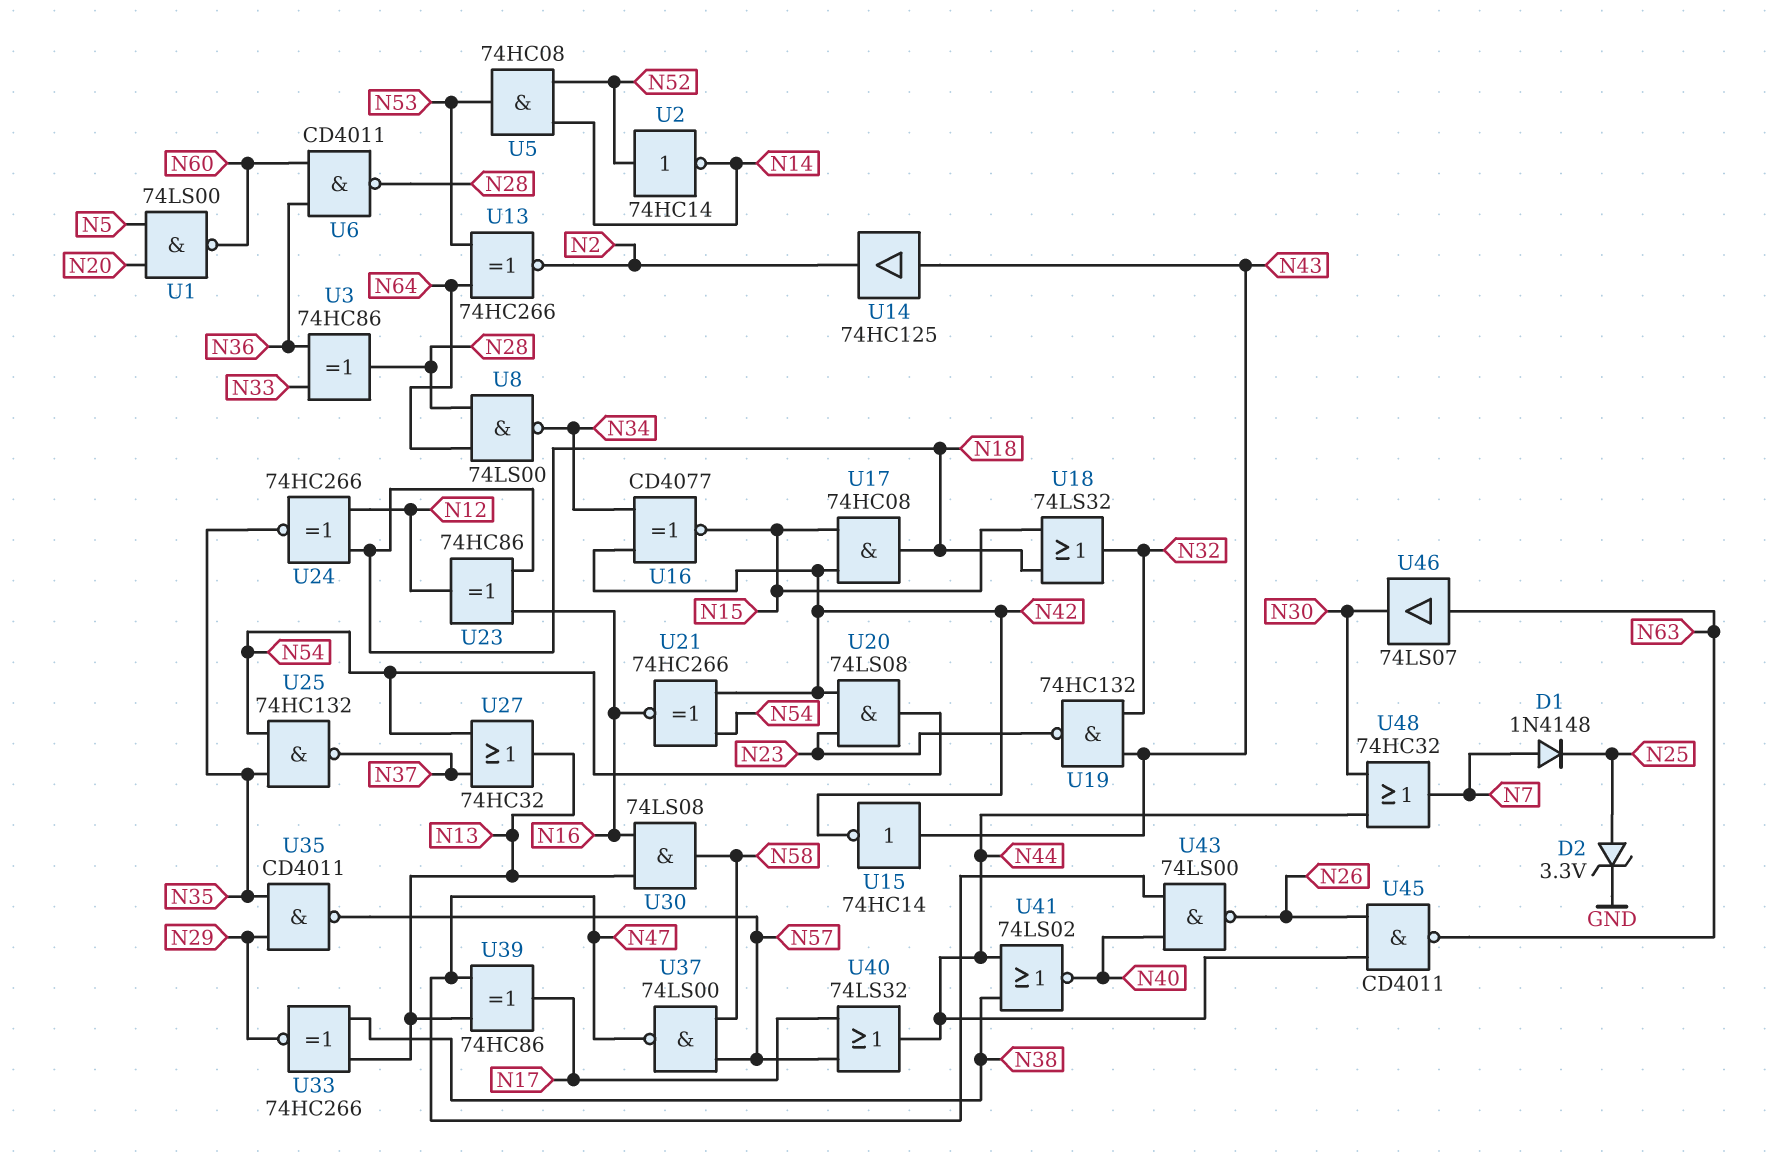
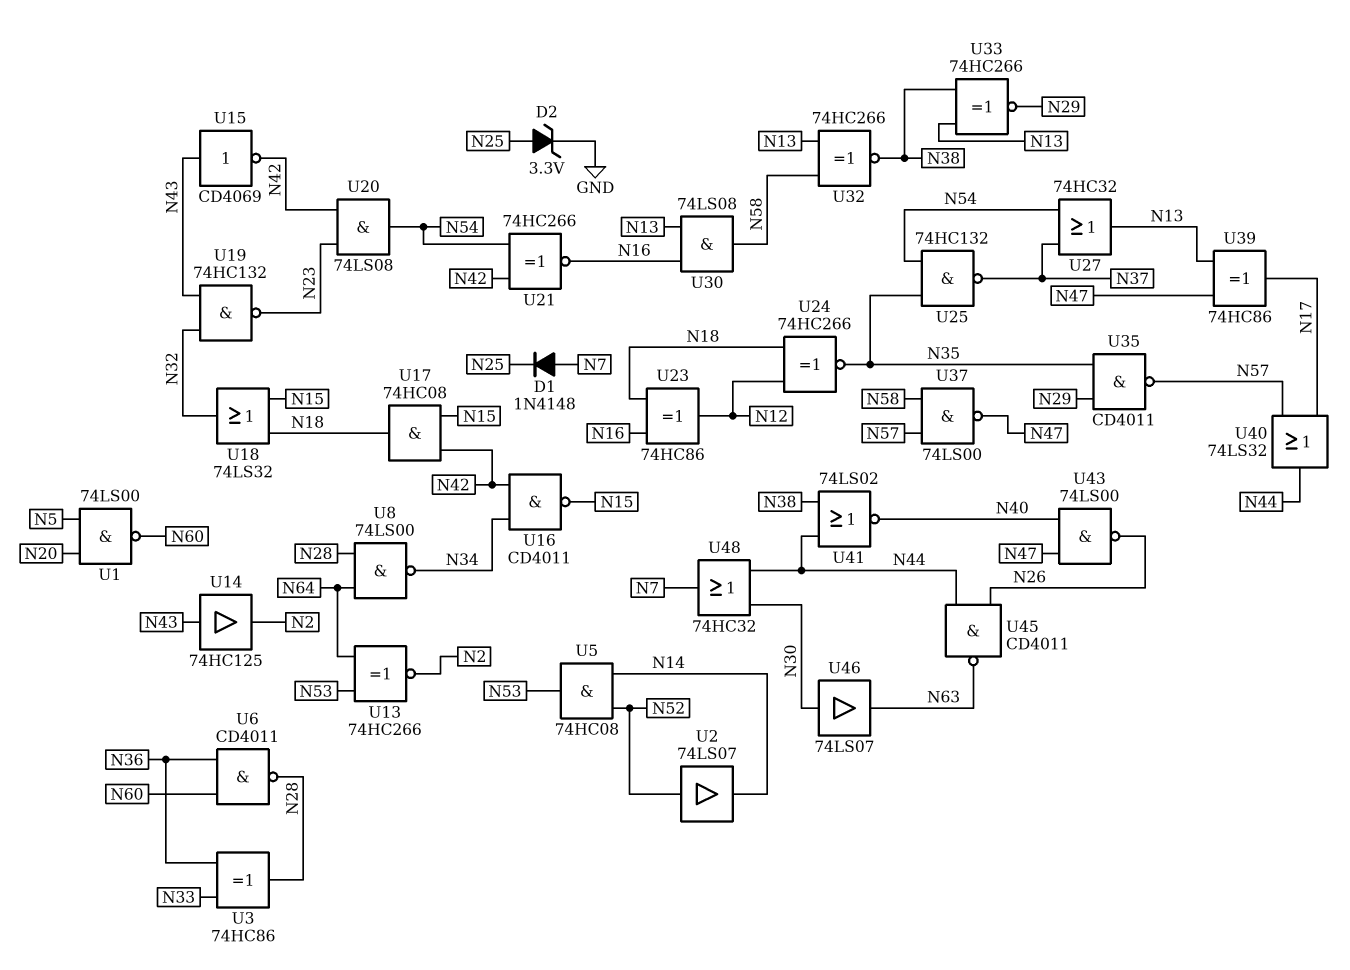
U2: NOT 74HC14 (in N52, out N14) -> buffer 74LS07 (in N52, out N14)
U15: NOT 74HC14 (in N43, out N42) -> NOT CD4069 (in N43, out N42)
U16: XNOR CD4077 (in N34, in N42, out N15) -> NAND CD4011 (in N34, in N42, out N15)
U32: none -> XNOR 74HC266 (in N13, in N58, out N38)
U46: buffer 74LS07 (in N63, out N30) -> buffer 74LS07 (in N30, out N63)

